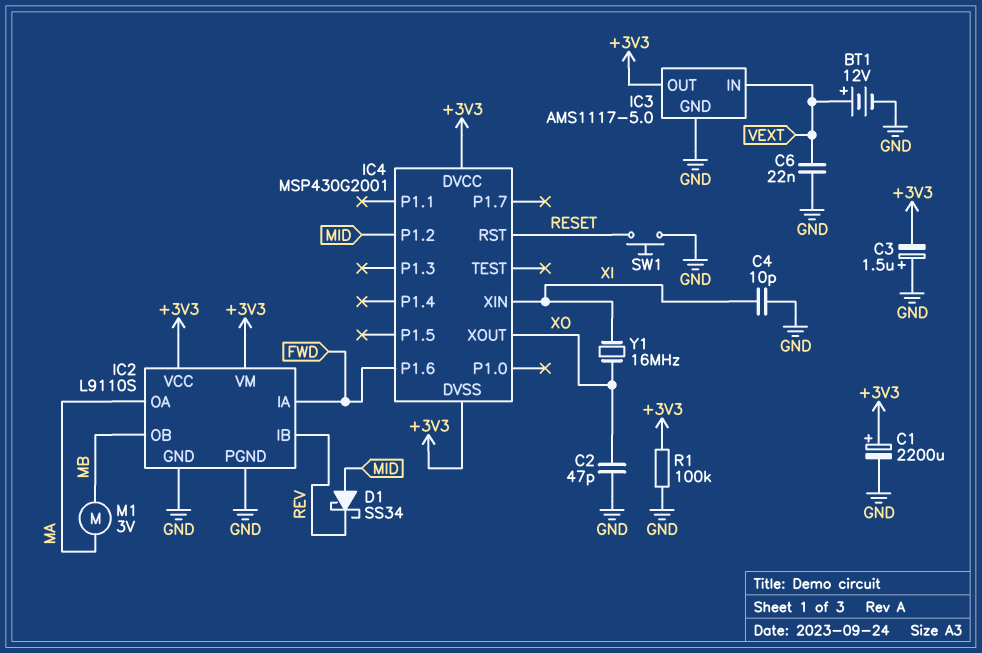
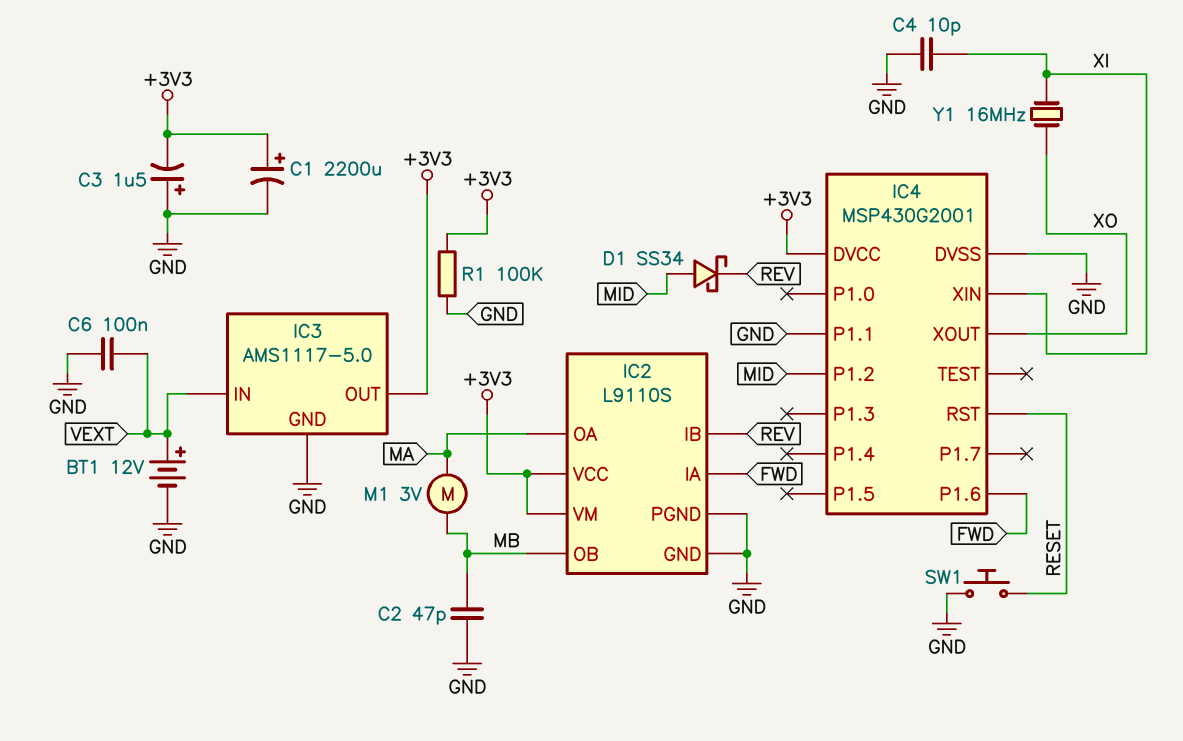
C2: 47pF (GND, XO) -> 47pF (GND, MB)
C6: 22nF (GND, VEXT) -> 100nF (GND, VEXT)
IC4 pin DVSS: +3V3 -> GND
IC4 pin P1.1: none -> GND

